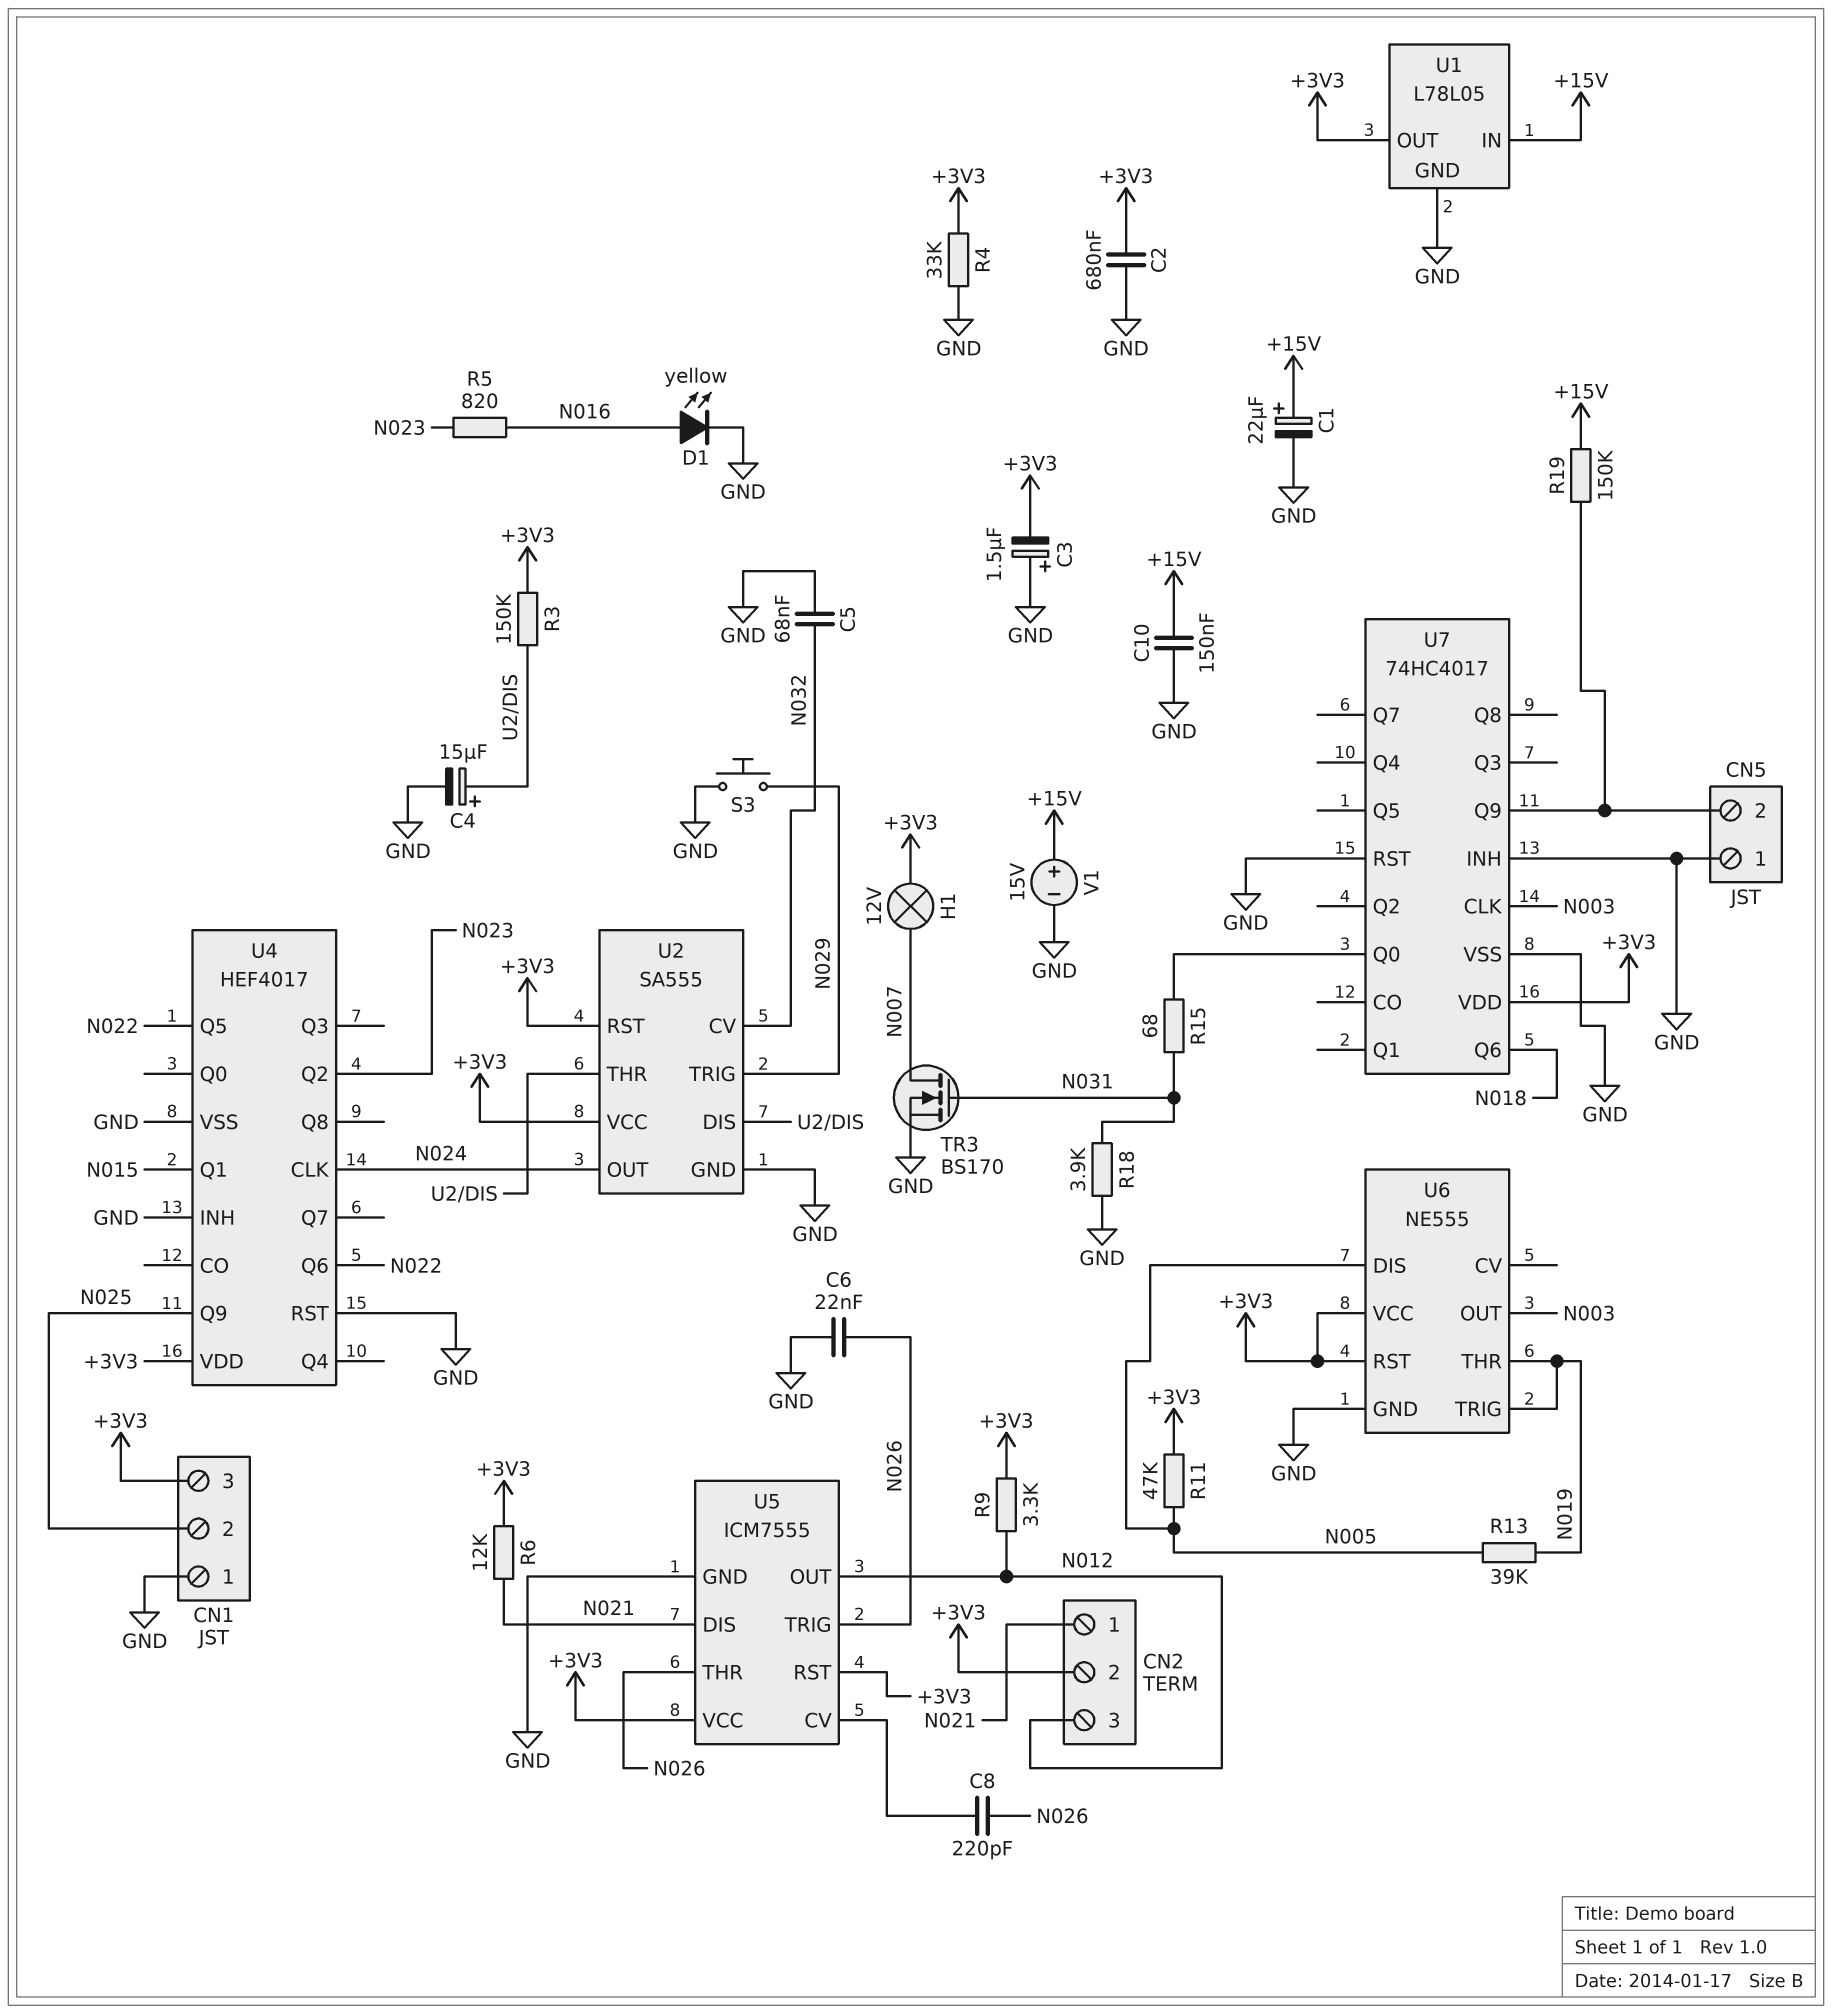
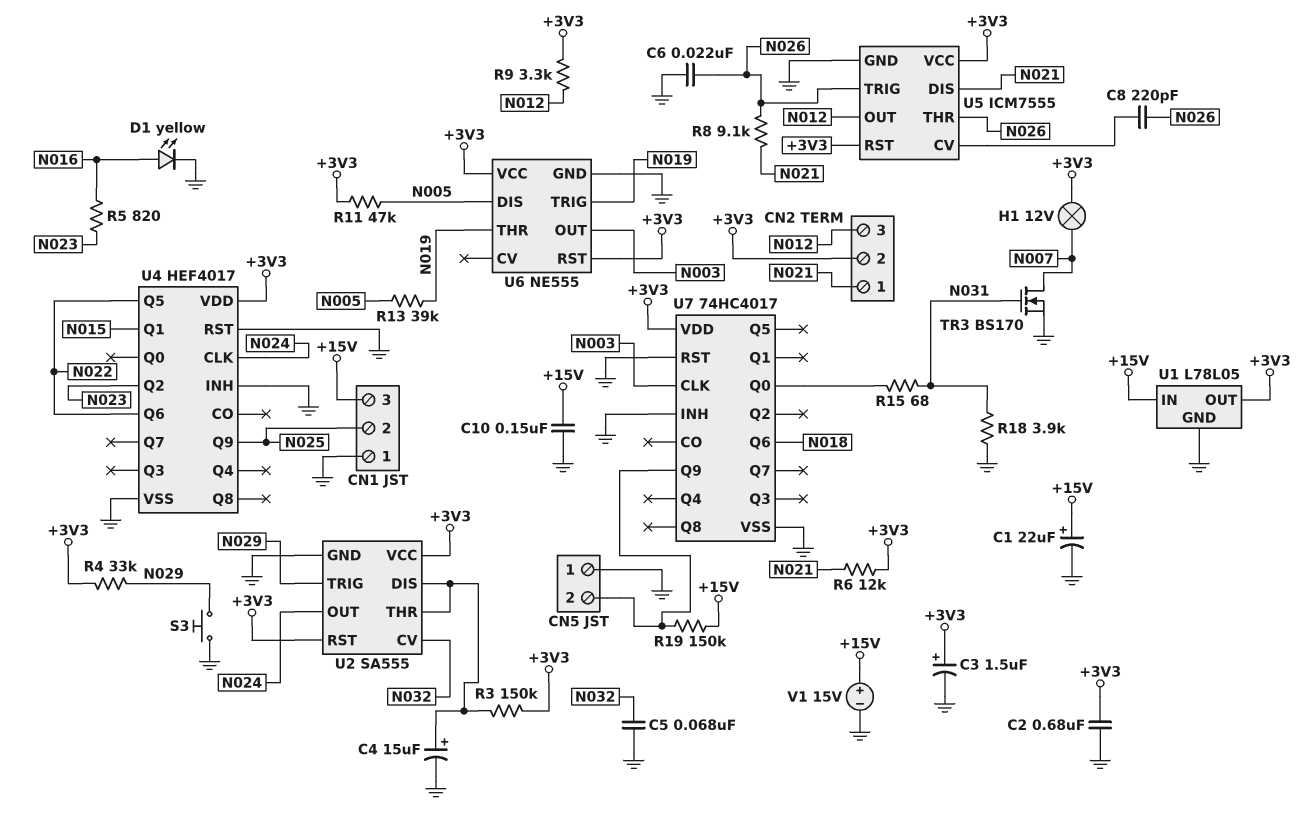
C3: 1.5uF (plus GND, minus +3V3) -> 1.5uF (plus +3V3, minus GND)
CN1 pin 3: +3V3 -> +15V
R4: 33k (+3V3, GND) -> 33k (+3V3, N029)
R8: none -> 9.1k (N021, N026)

